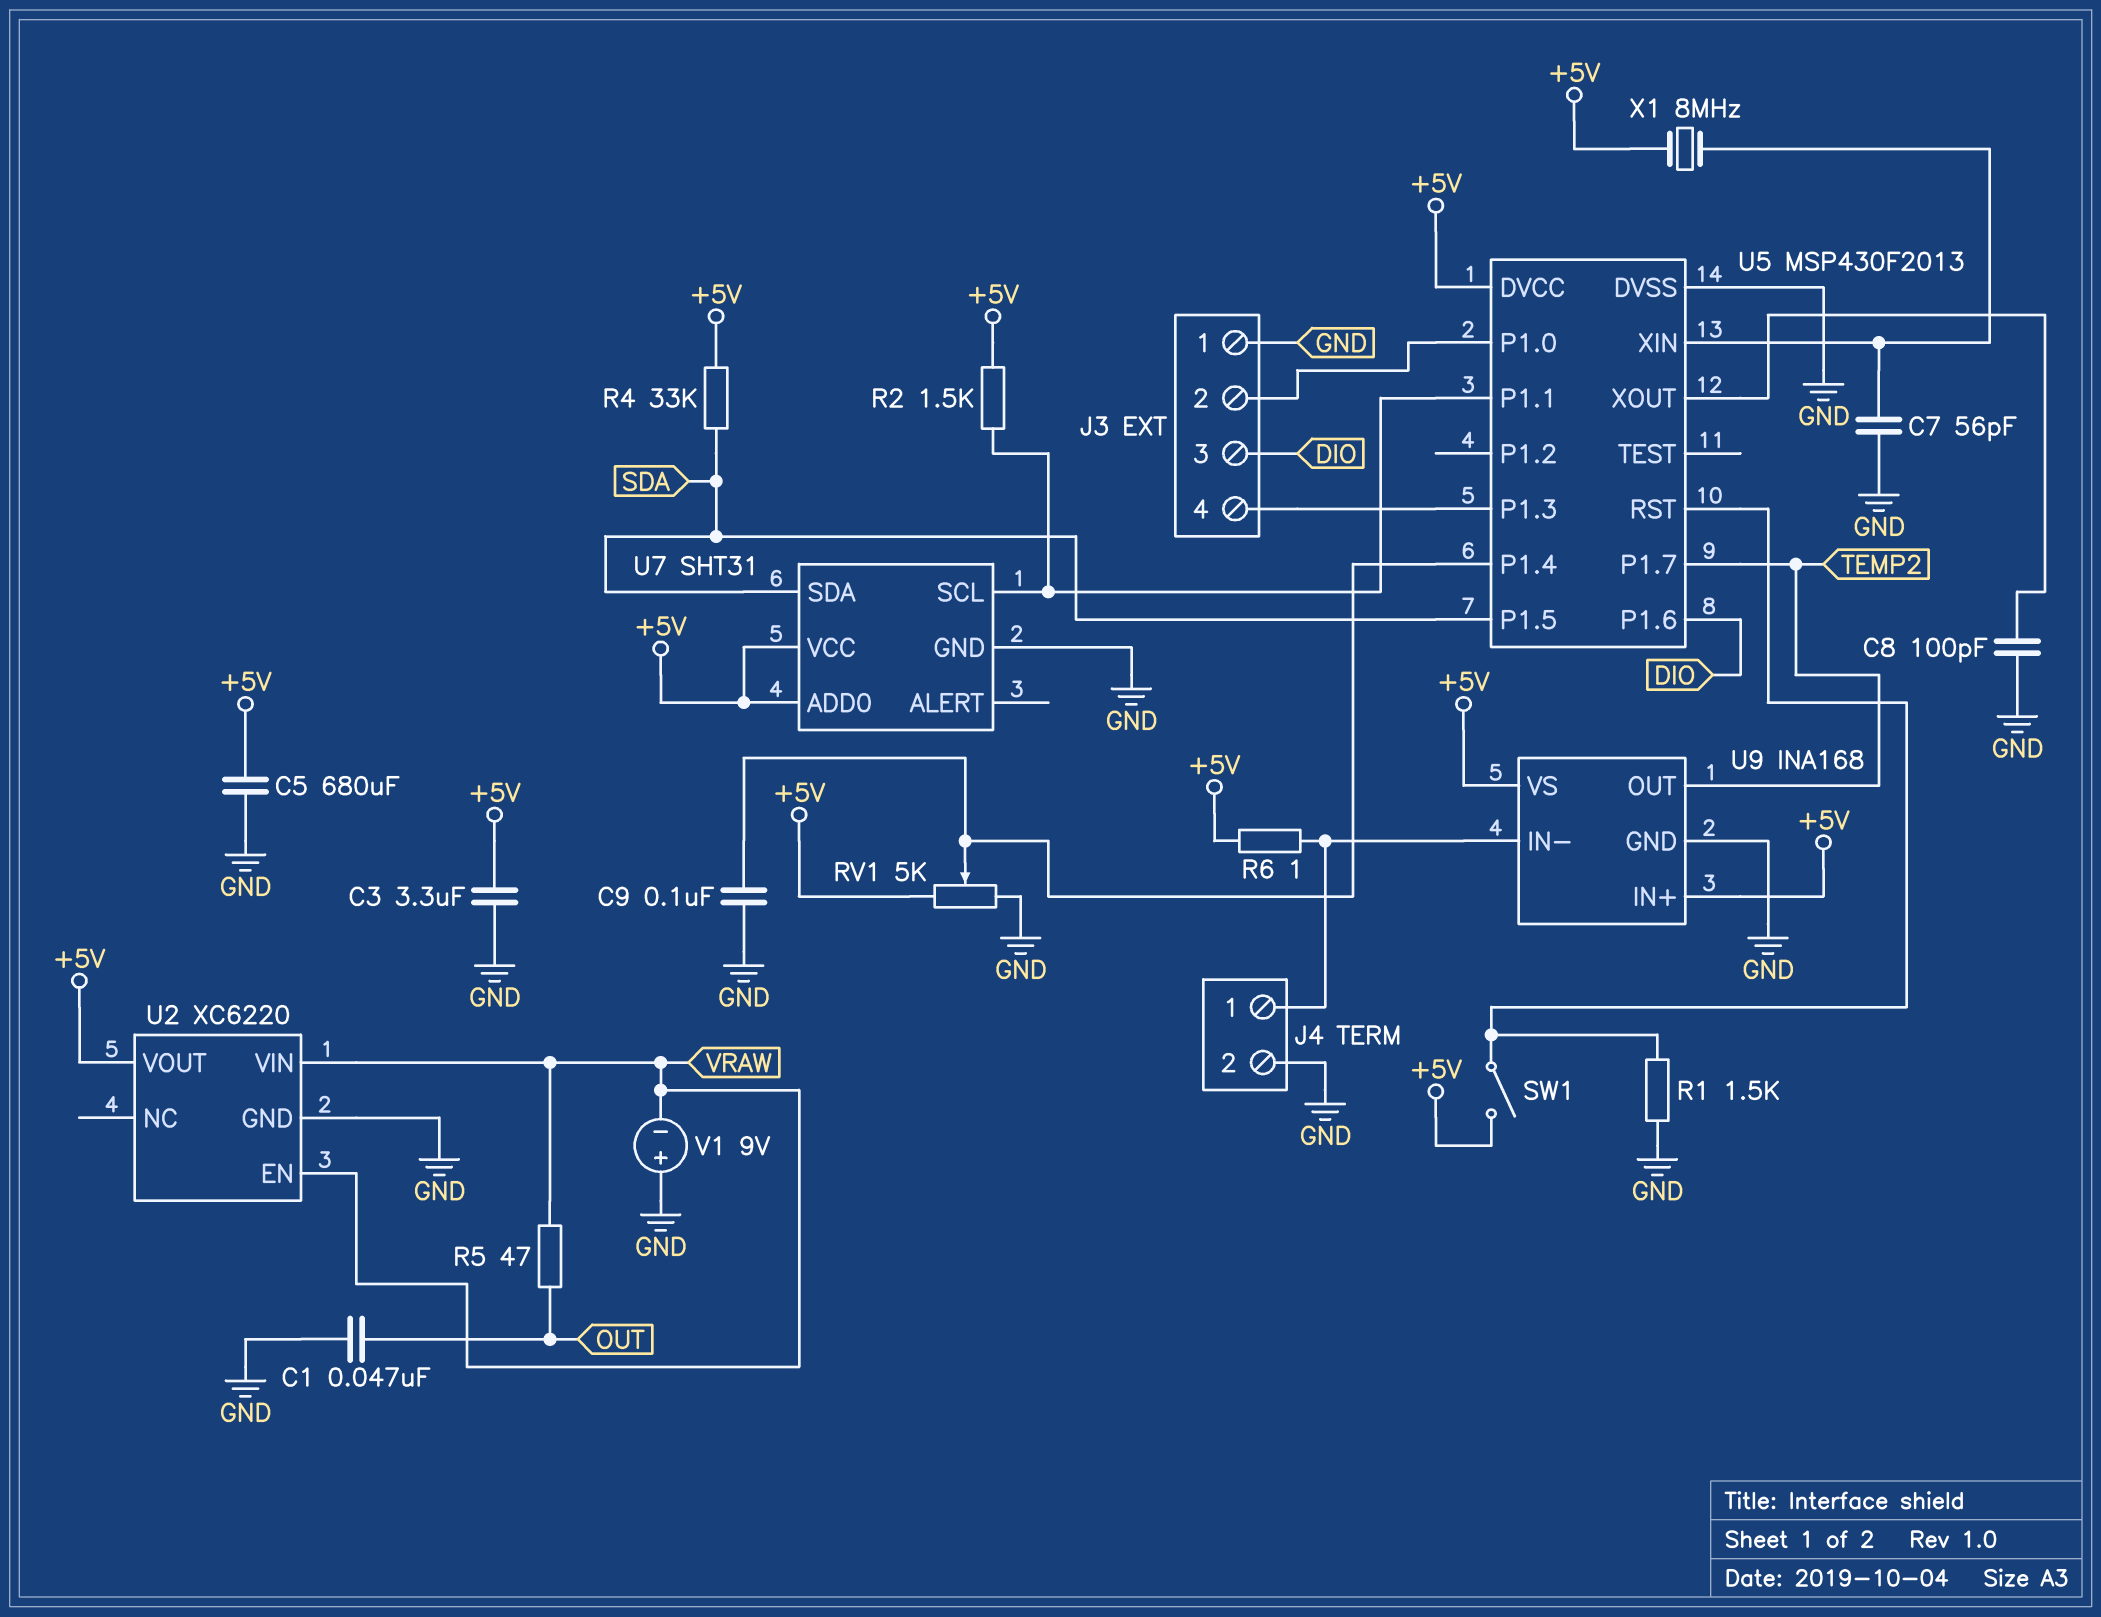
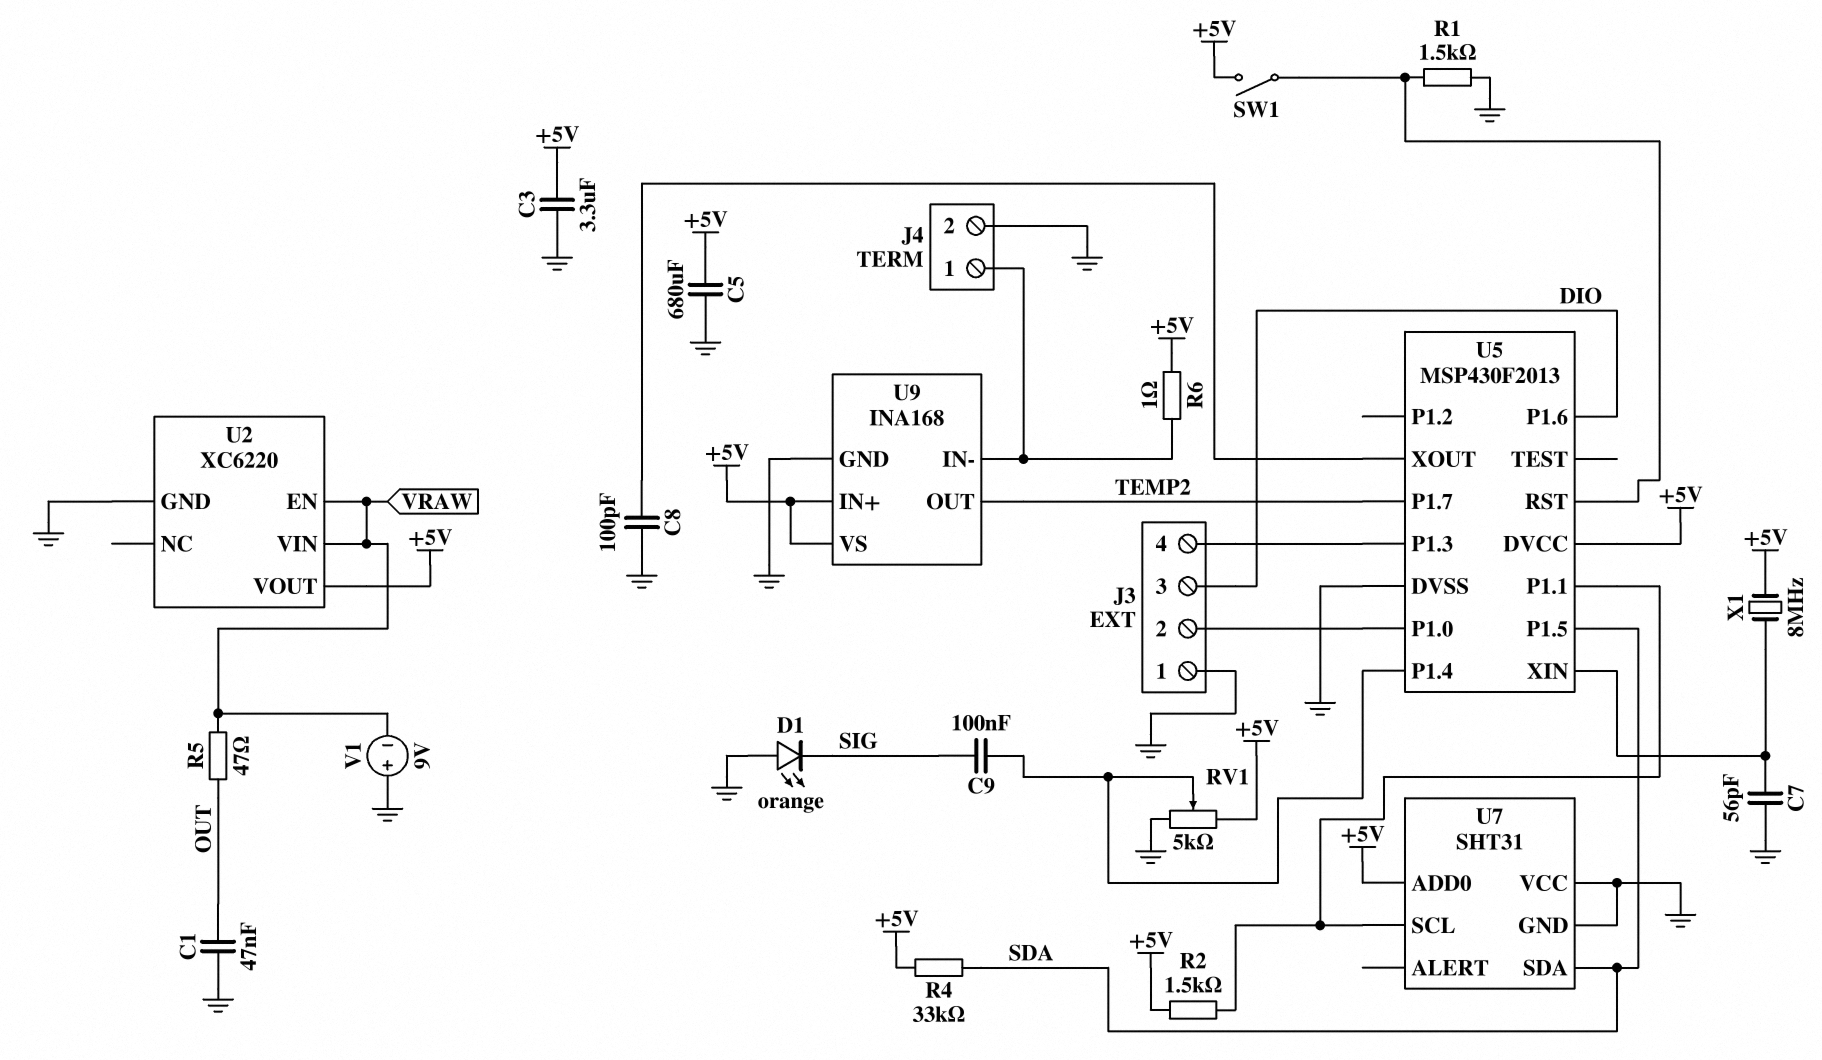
C9: 100nF (GND, U5/P1.4) -> 100nF (SIG, U5/P1.4)
D1: none -> LED orange (A GND, K SIG)
U7 pin VCC: +5V -> GND

